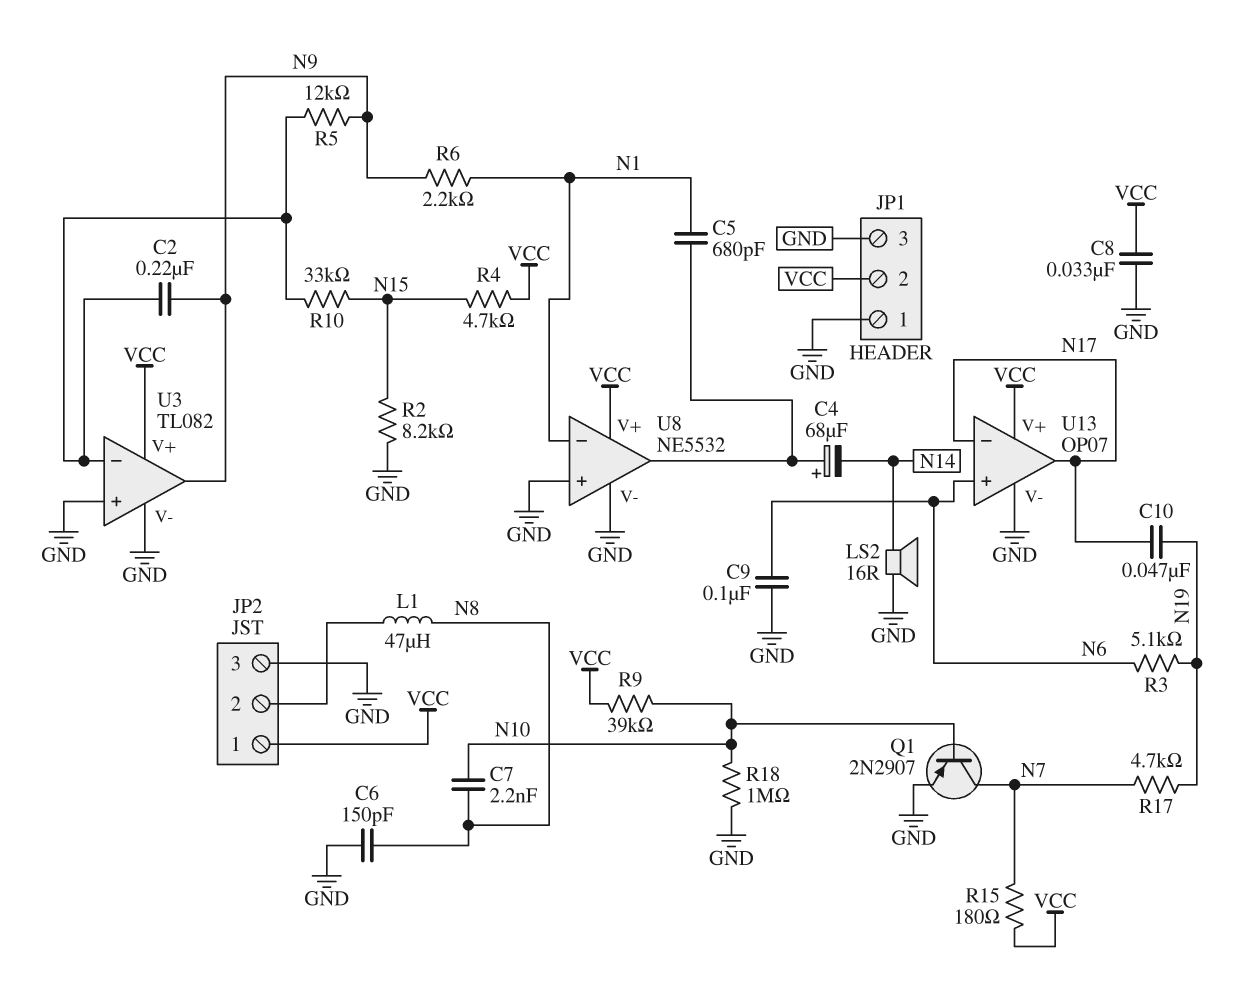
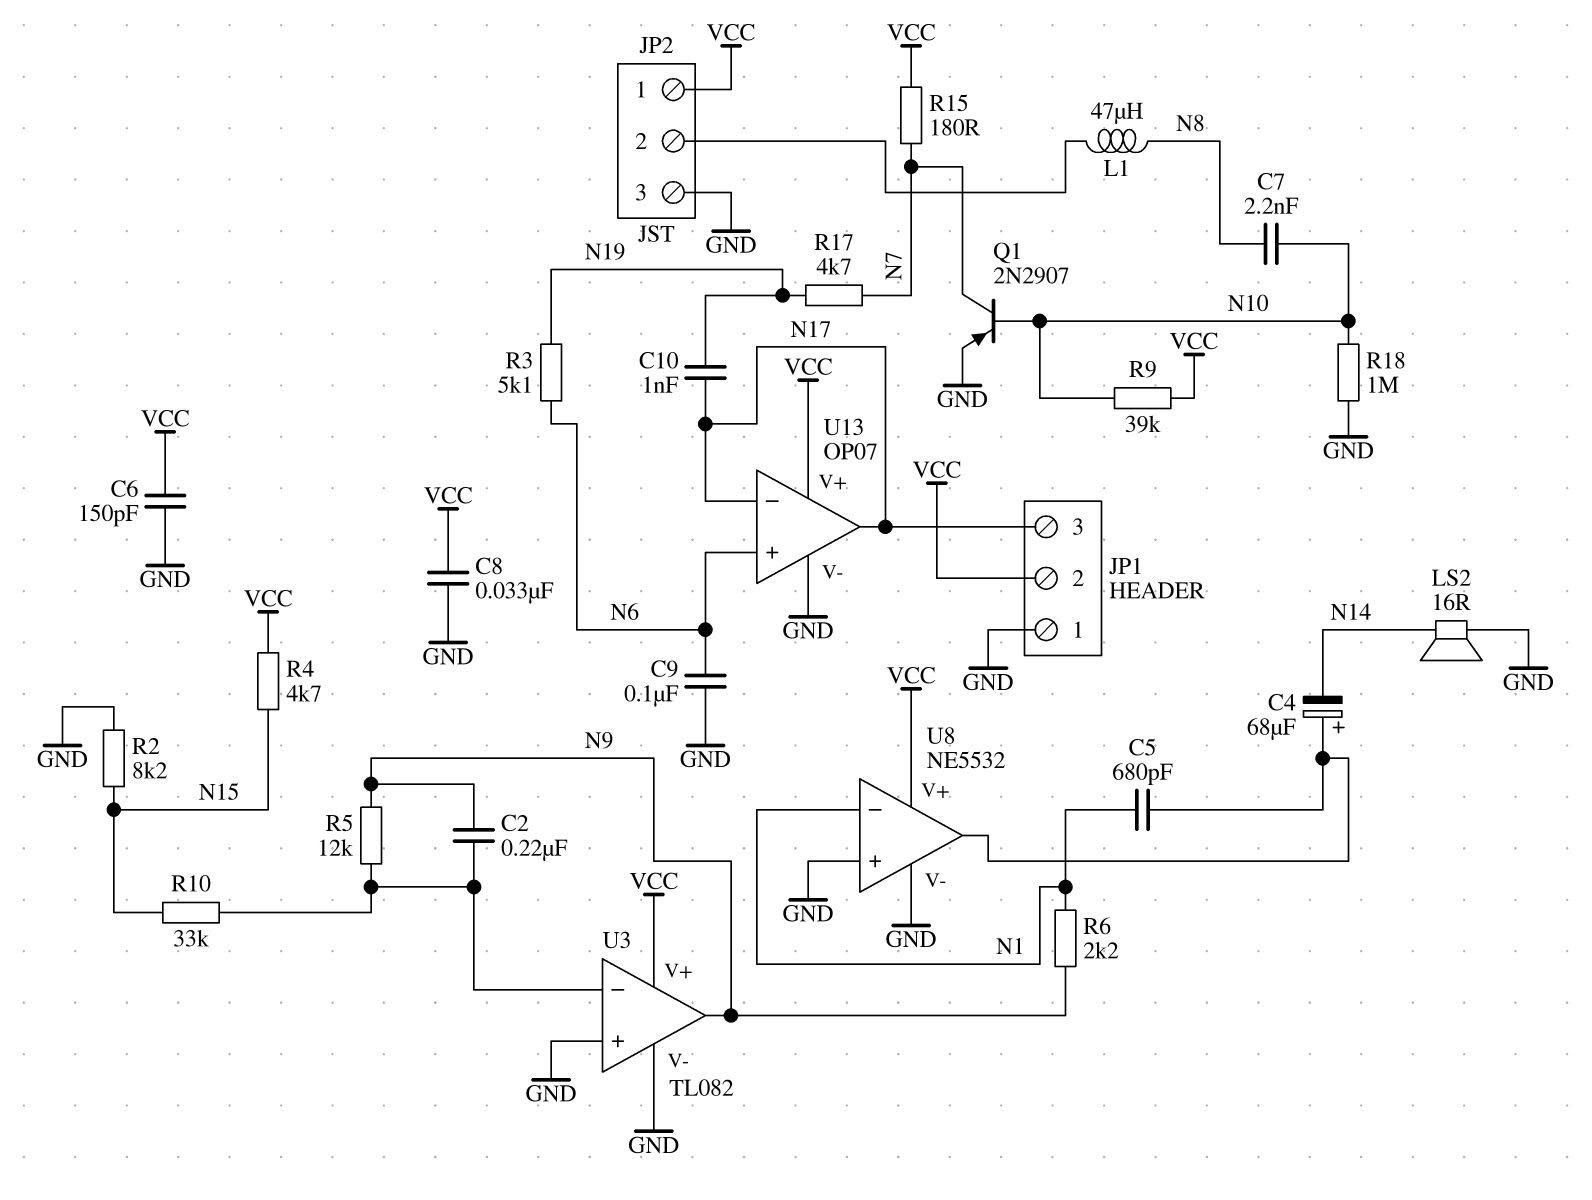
C6: 150pF (GND, N8) -> 150pF (GND, VCC)
C10: 47nF (N17, N19) -> 1nF (N17, N19)
JP1 pin 3: GND -> N17

